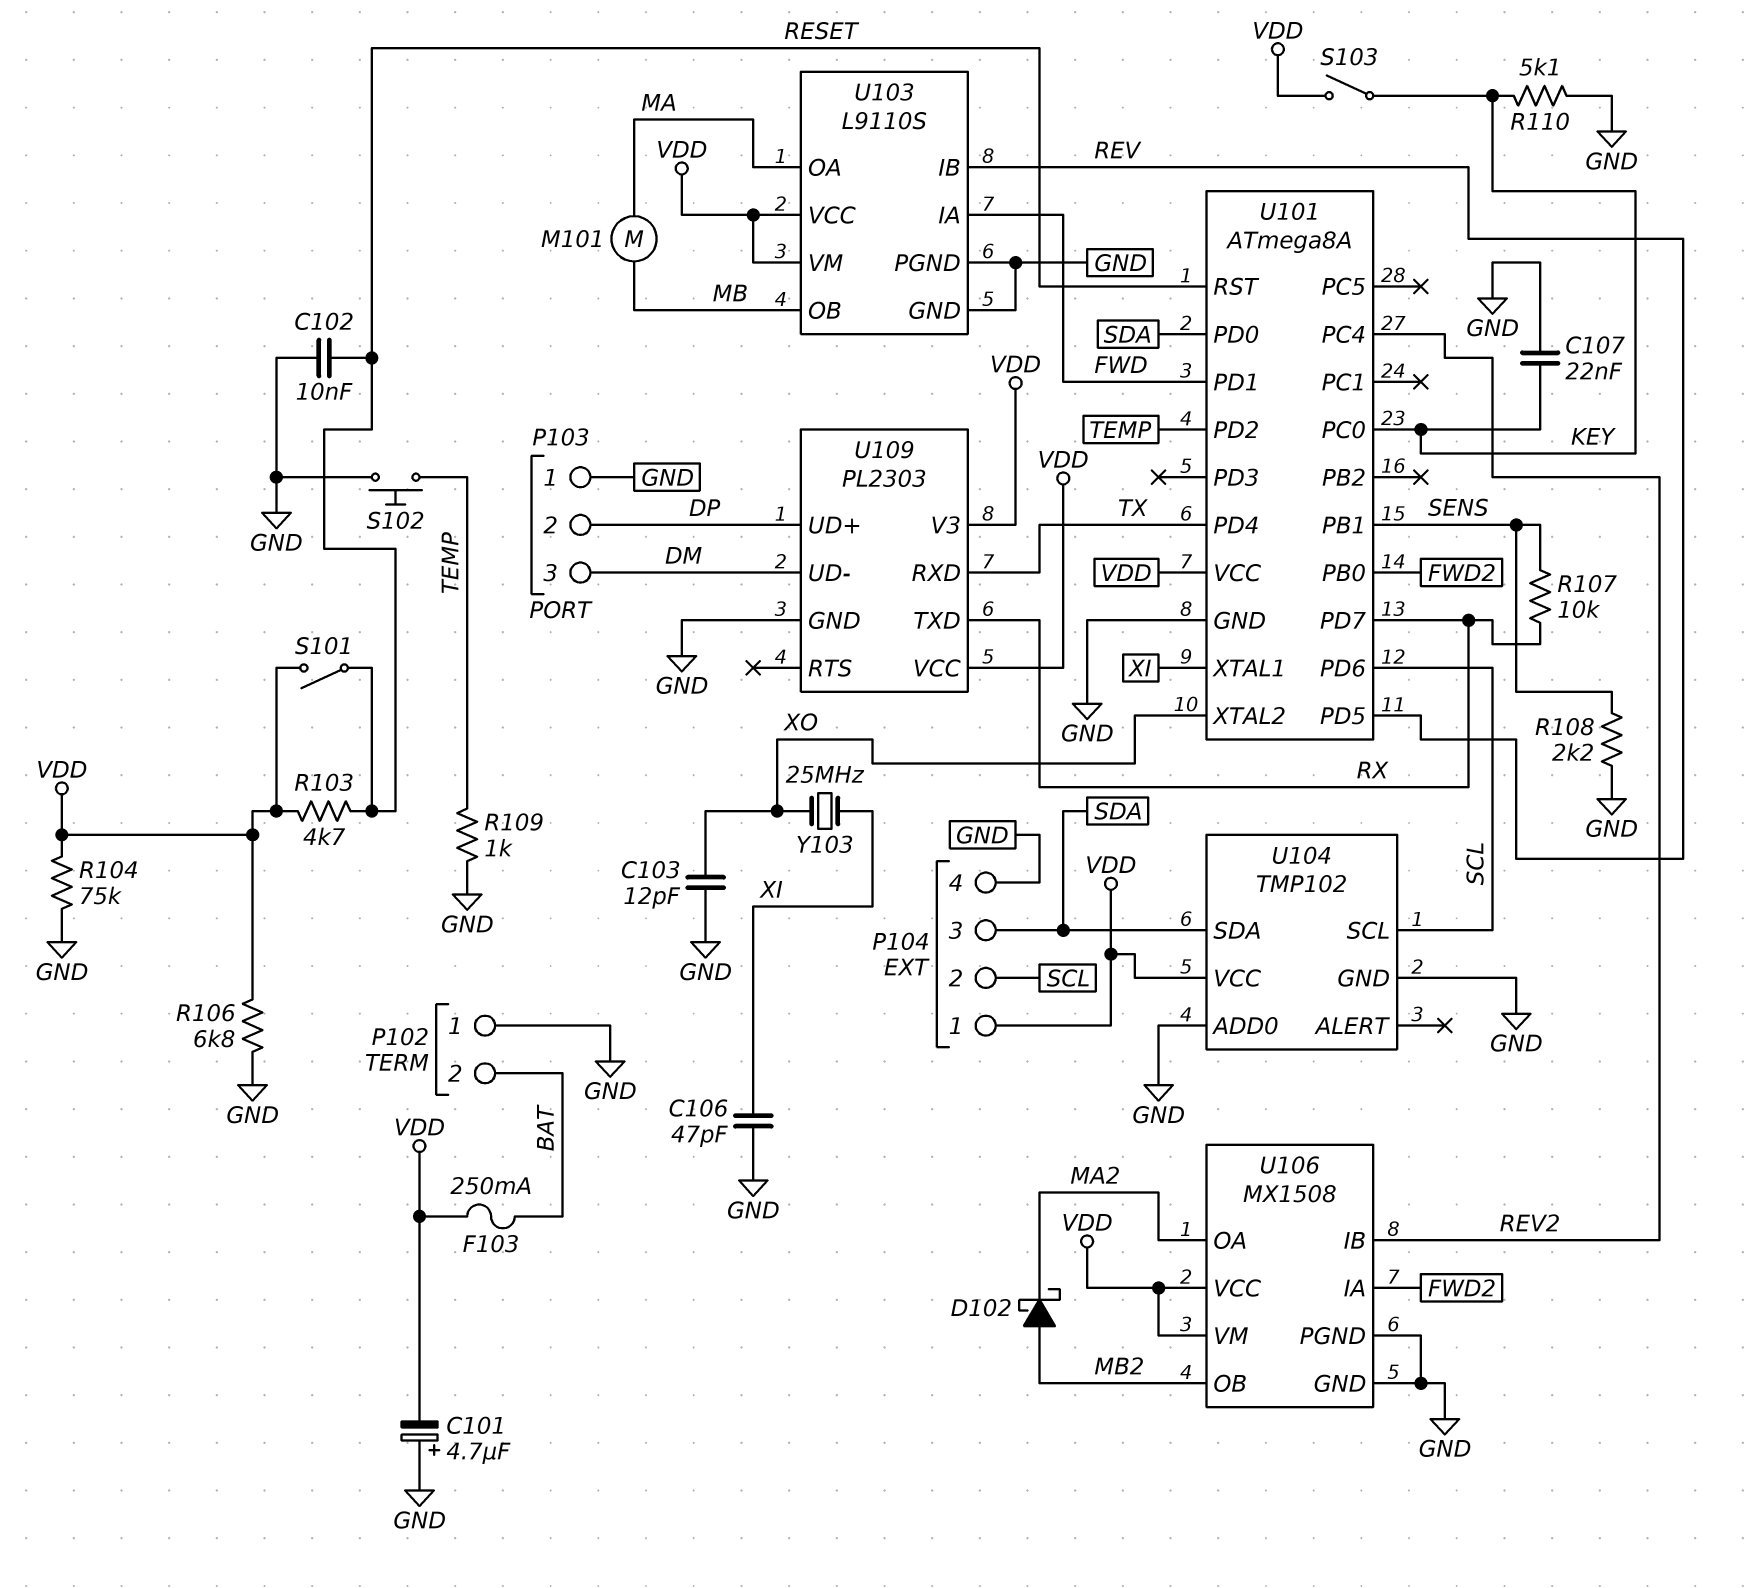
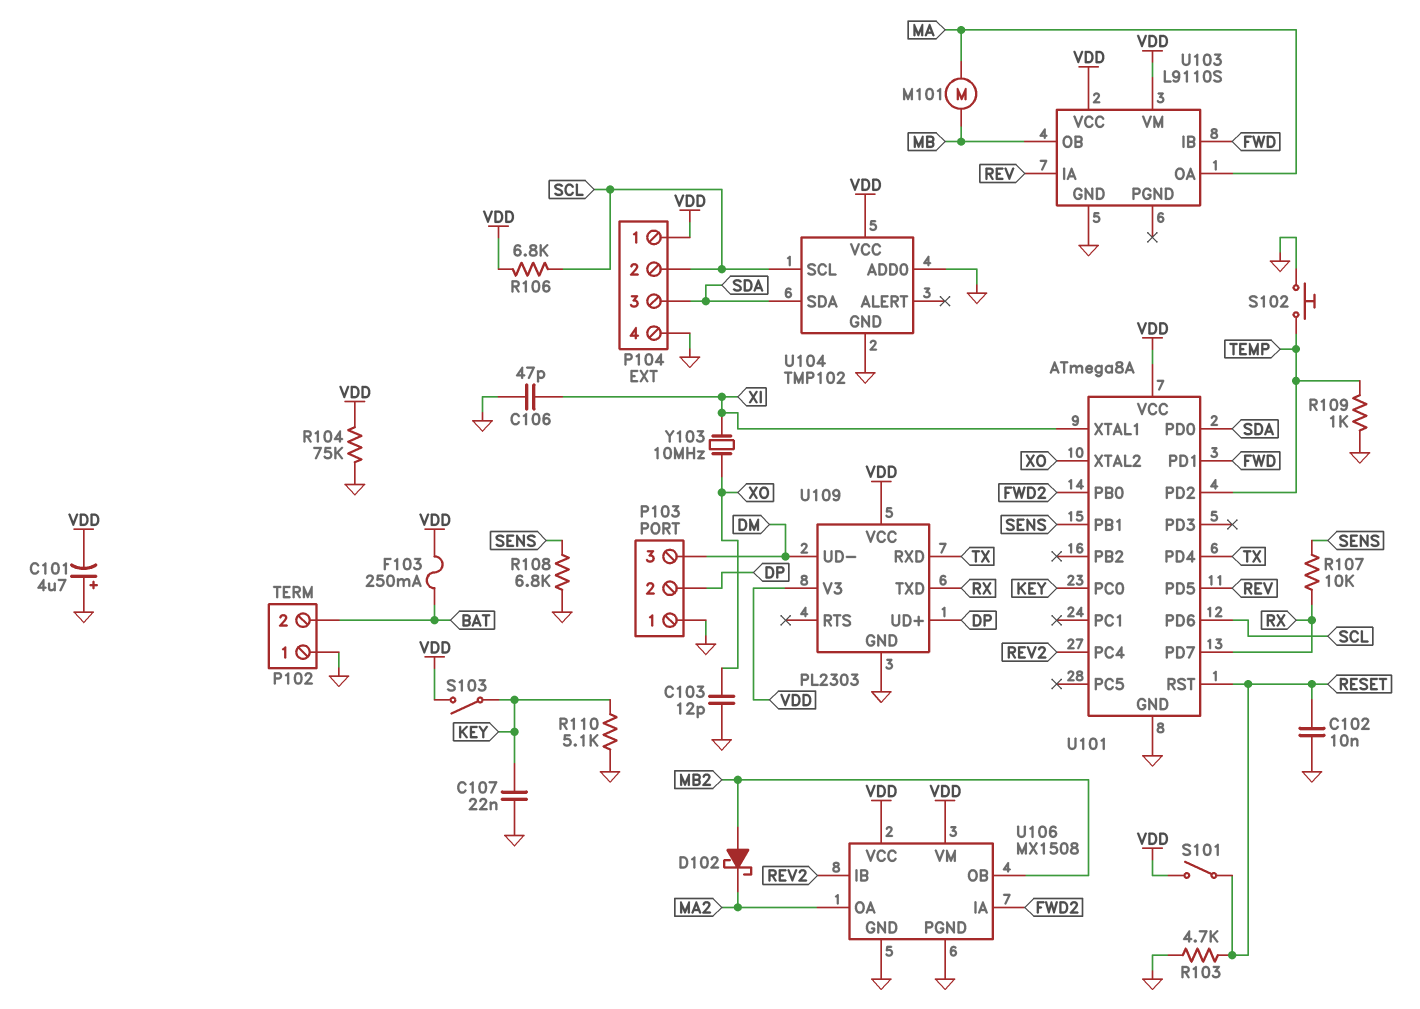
R103: 4.7k (RESET, VDD) -> 4.7k (GND, RESET)
R106: 6.8k (GND, VDD) -> 6.8k (SCL, VDD)
R108: 2.2k (GND, SENS) -> 6.8k (GND, SENS)
U103 pin IA: FWD -> REV
U103 pin IB: REV -> FWD
U103 pin PGND: GND -> none
Y103: 25MHz (XI, XO) -> 10MHz (XI, XO)

